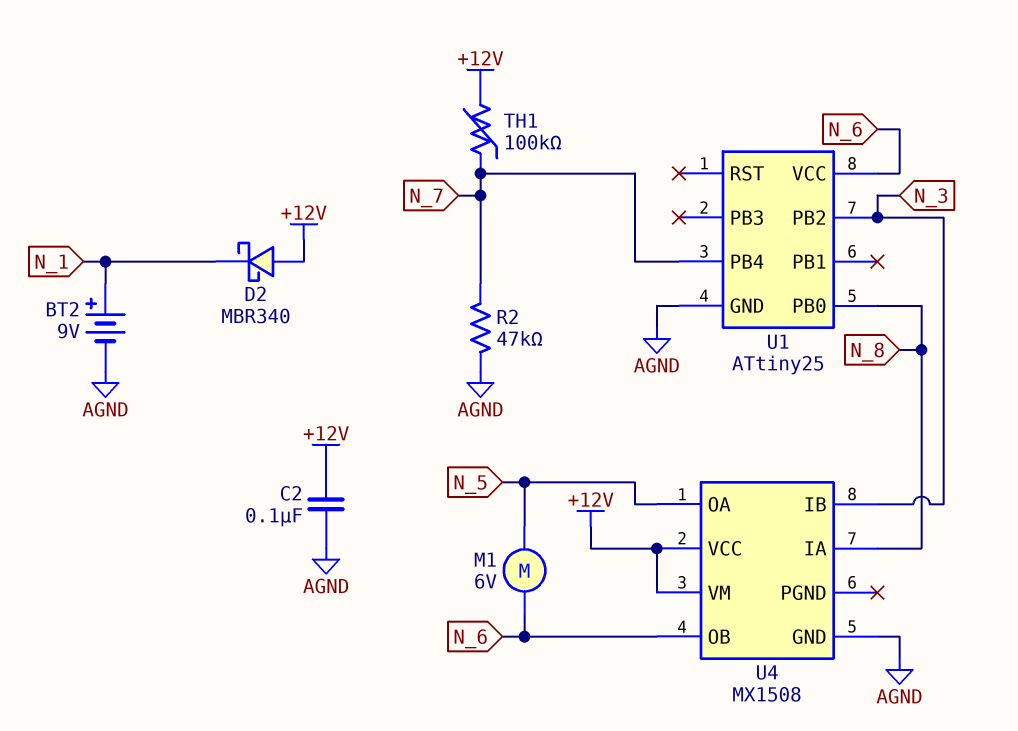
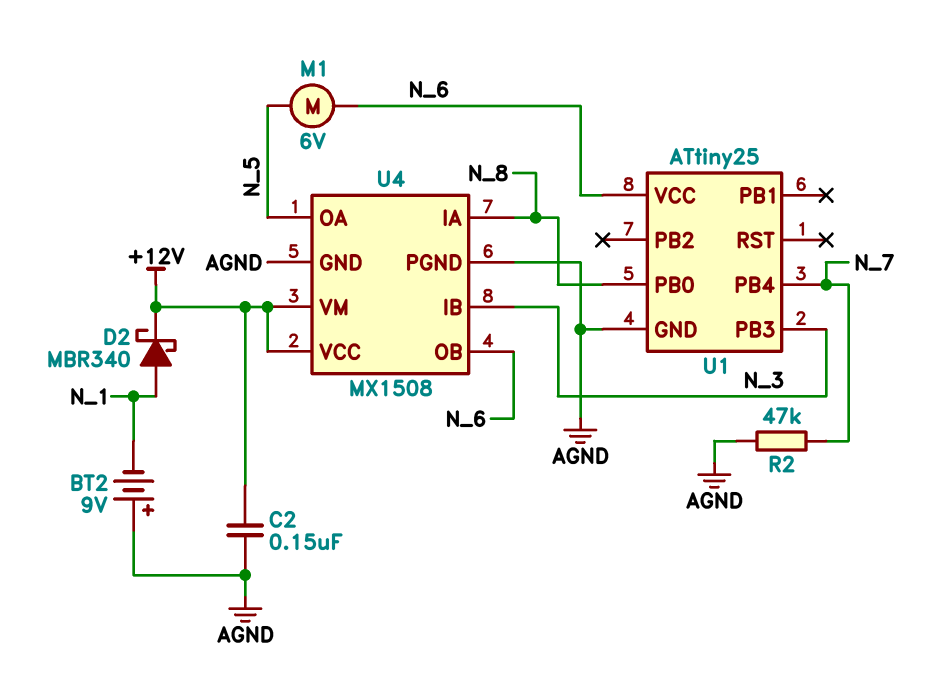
BT2: 9V (plus N_1, minus AGND) -> 9V (plus AGND, minus N_1)
C2: 100nF (+12V, AGND) -> 150nF (+12V, AGND)
D2: schottky MBR340 (A +12V, K N_1) -> schottky MBR340 (A N_1, K +12V)
TH1: 100k (+12V, N_7) -> none
U1 pin PB2: N_3 -> none
U1 pin PB3: none -> N_3
U4 pin PGND: none -> AGND

